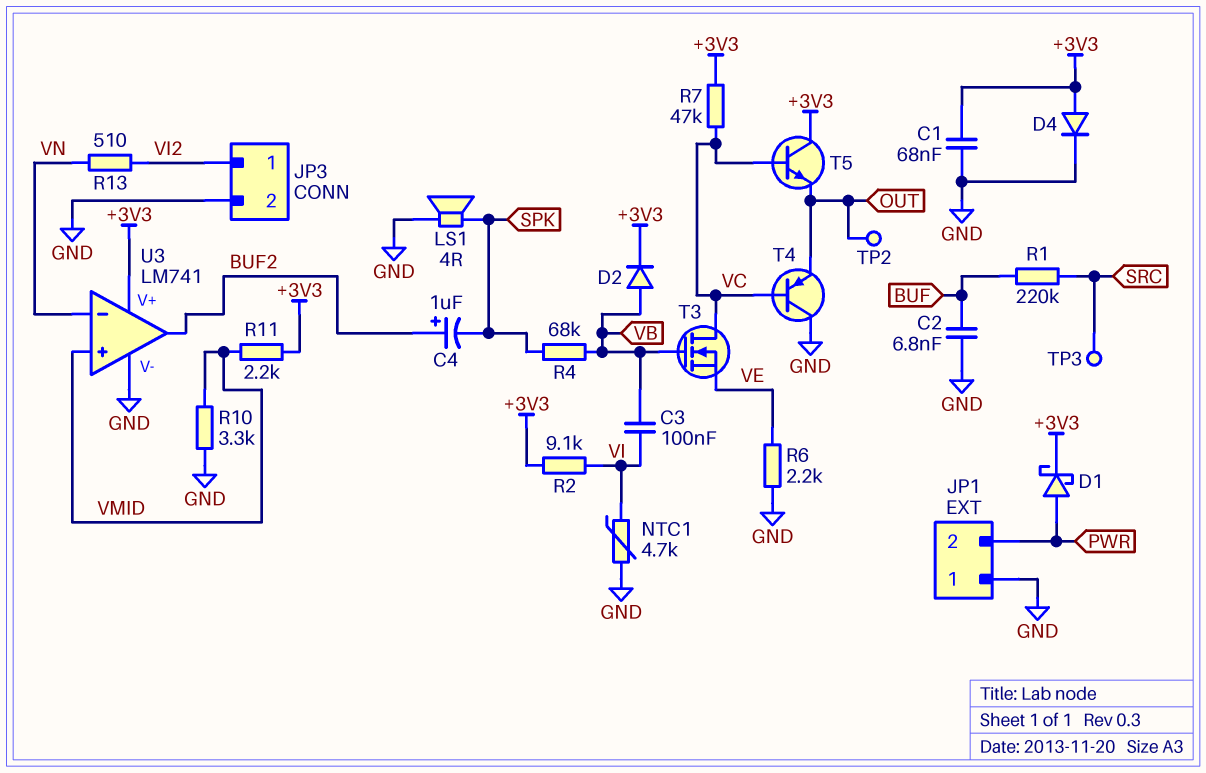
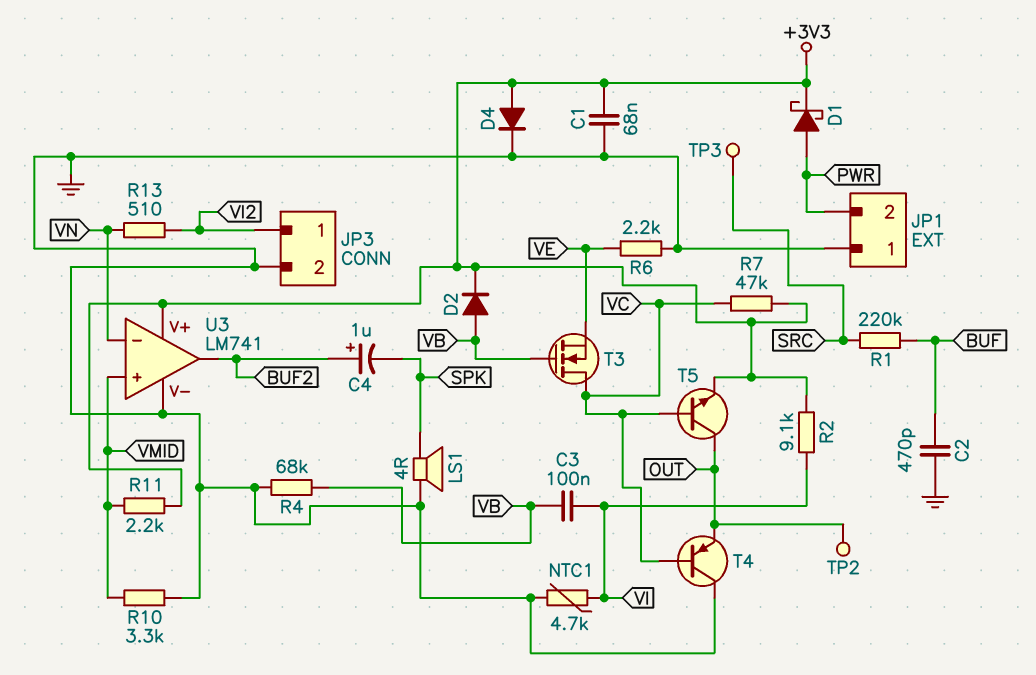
C2: 6.8nF (BUF, GND) -> 470pF (BUF, GND)
R4: 68k (SPK, VB) -> 68k (GND, VB)
T5: NPN (B VC, C +3V3, E OUT) -> NPN (B VC, C OUT, E +3V3)

